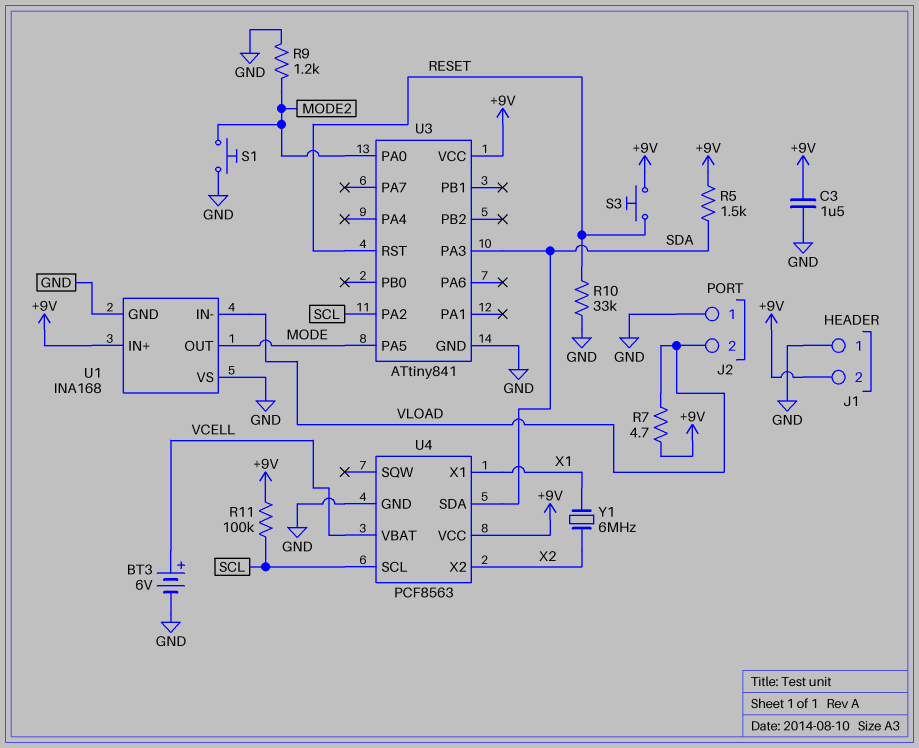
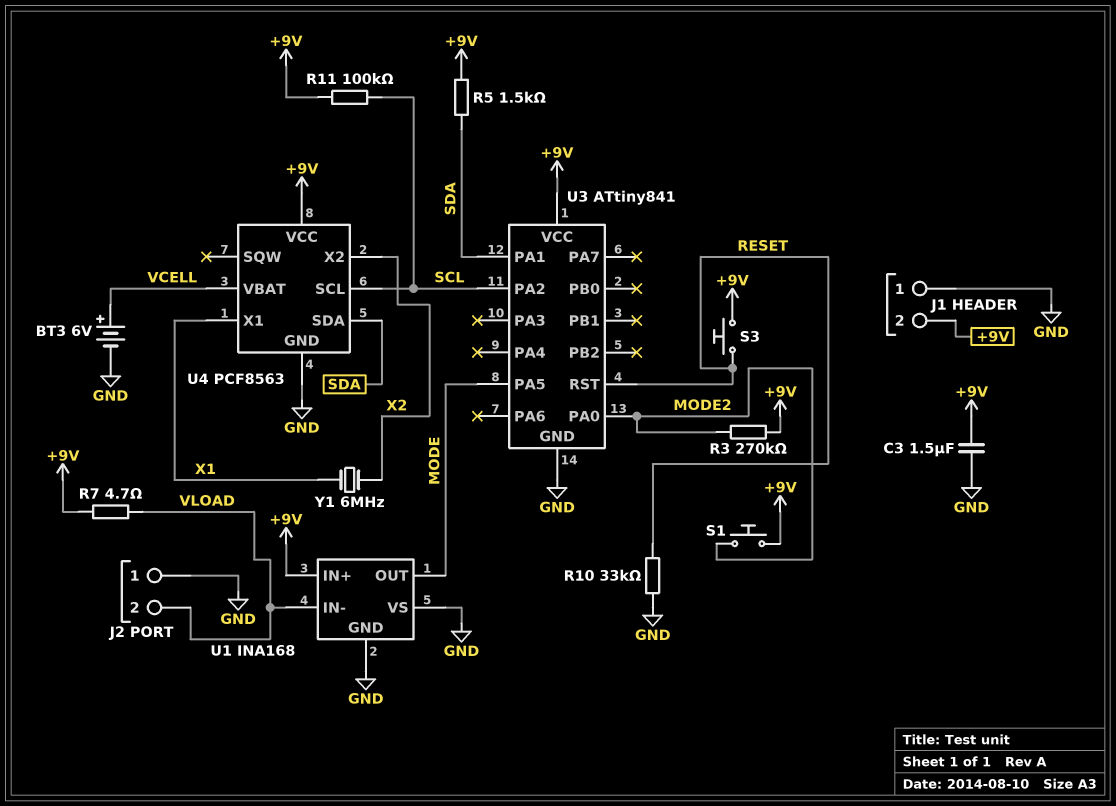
R3: none -> 270k (+9V, MODE2)
R9: 1.2k (GND, MODE2) -> none
S1: button (GND, MODE2) -> button (+9V, MODE2)
U3 pin PA1: none -> SDA
U3 pin PA3: SDA -> none

